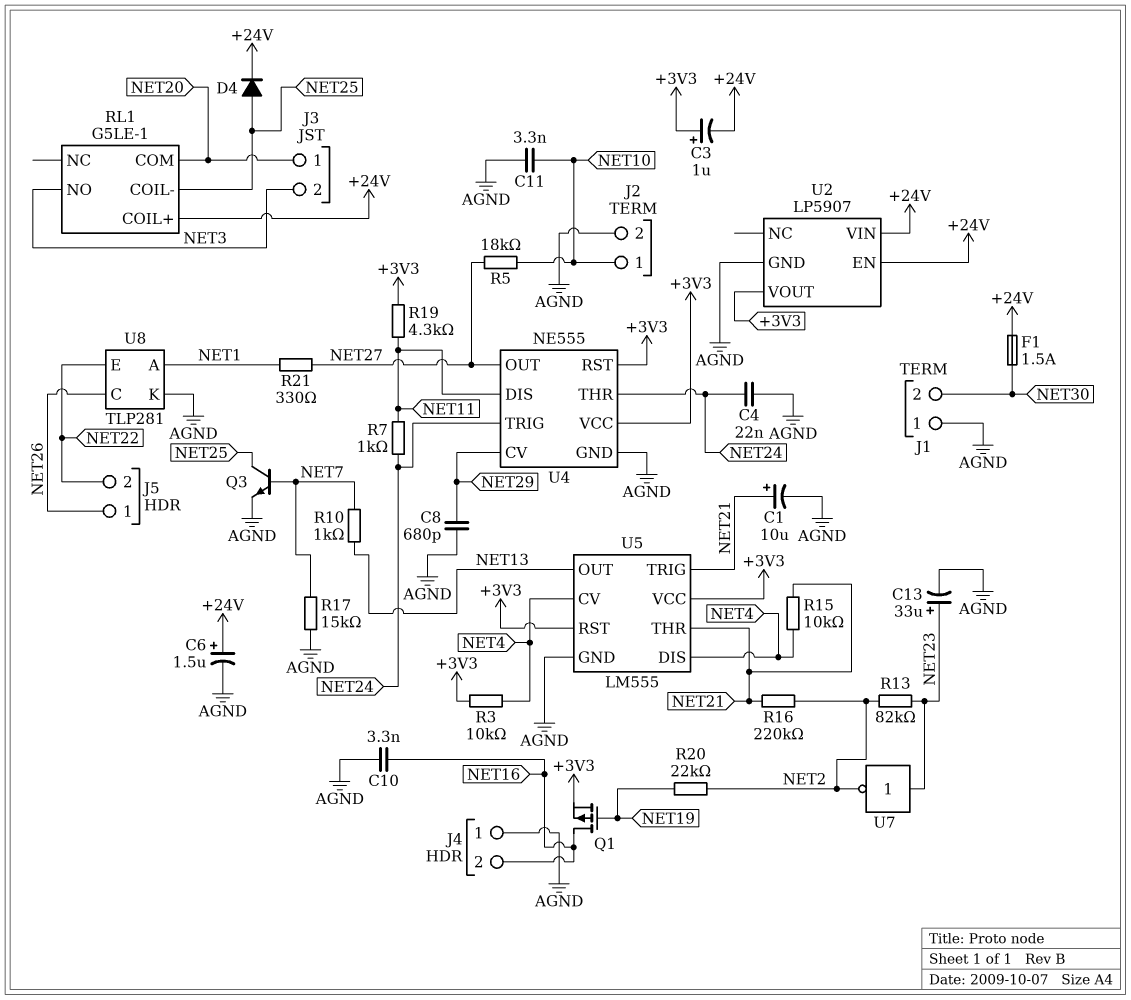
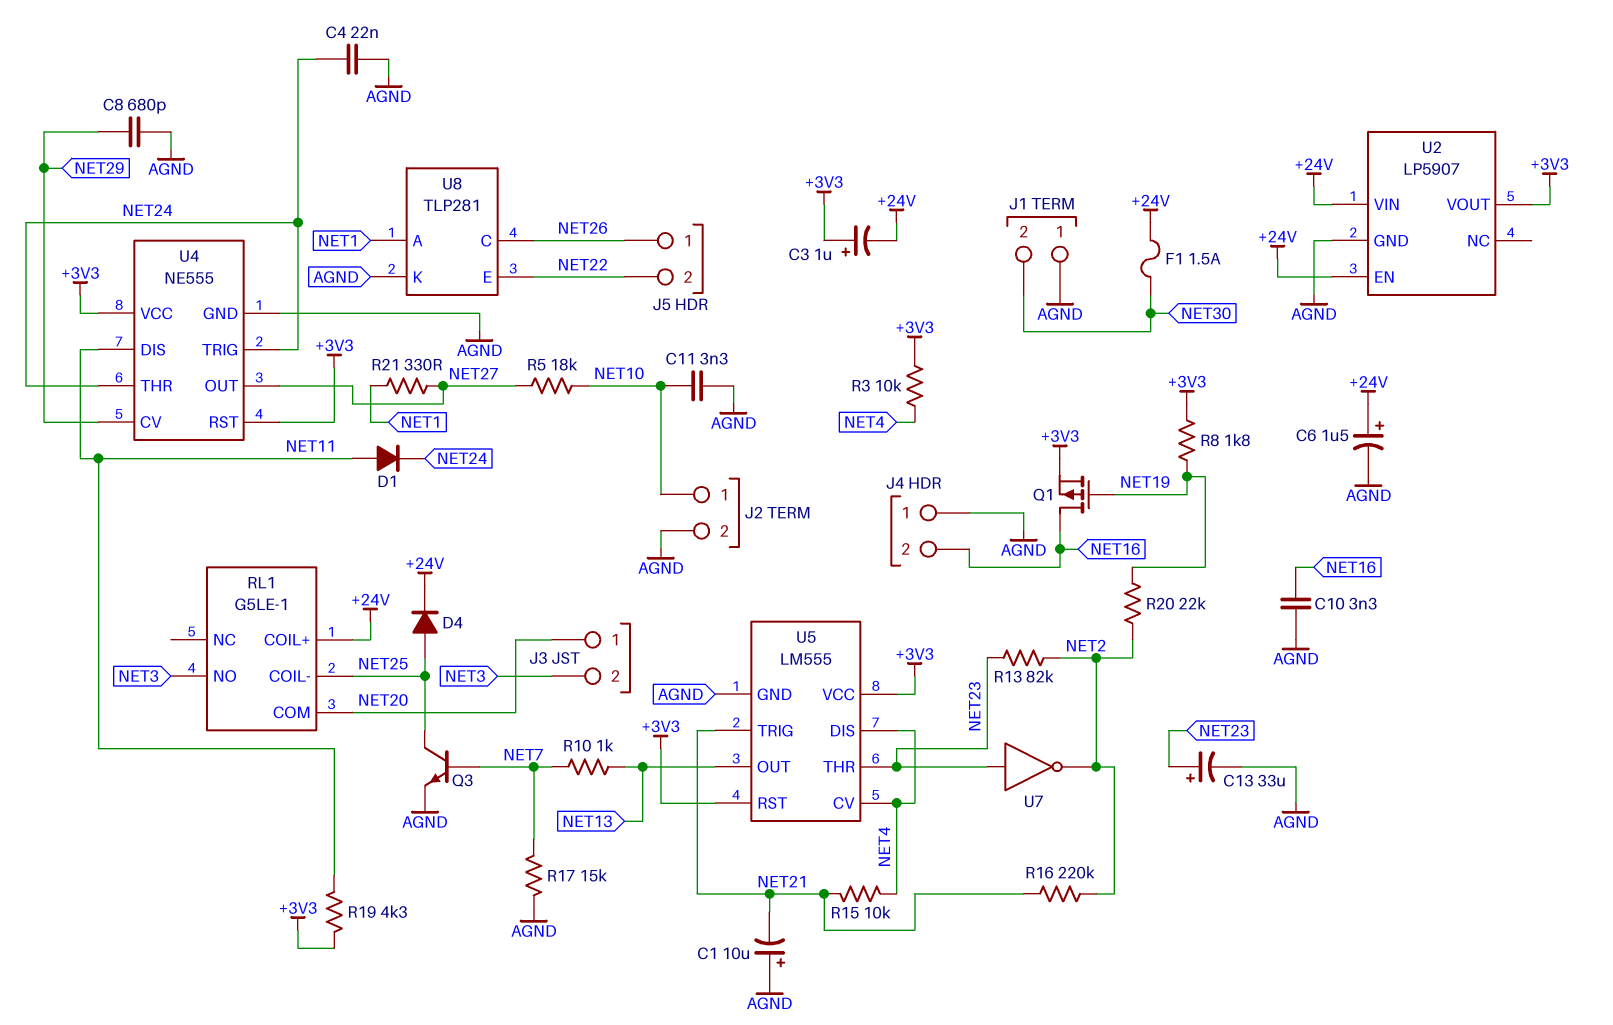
C1: 10uF (plus NET21, minus AGND) -> 10uF (plus AGND, minus NET21)
D1: none -> diode (A NET11, K NET24)
R7: 1k (NET11, NET24) -> none
R8: none -> 1.8k (+3V3, NET19)
U5 pin THR: NET21 -> NET23

